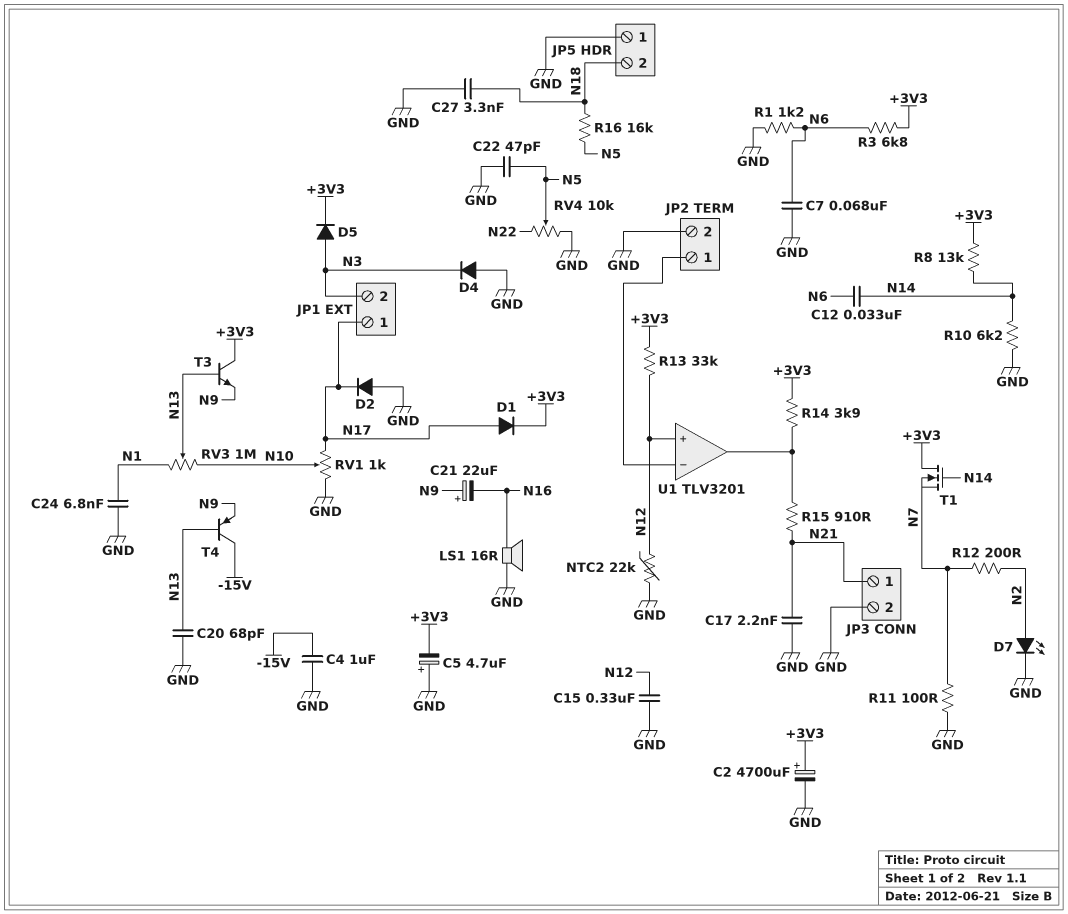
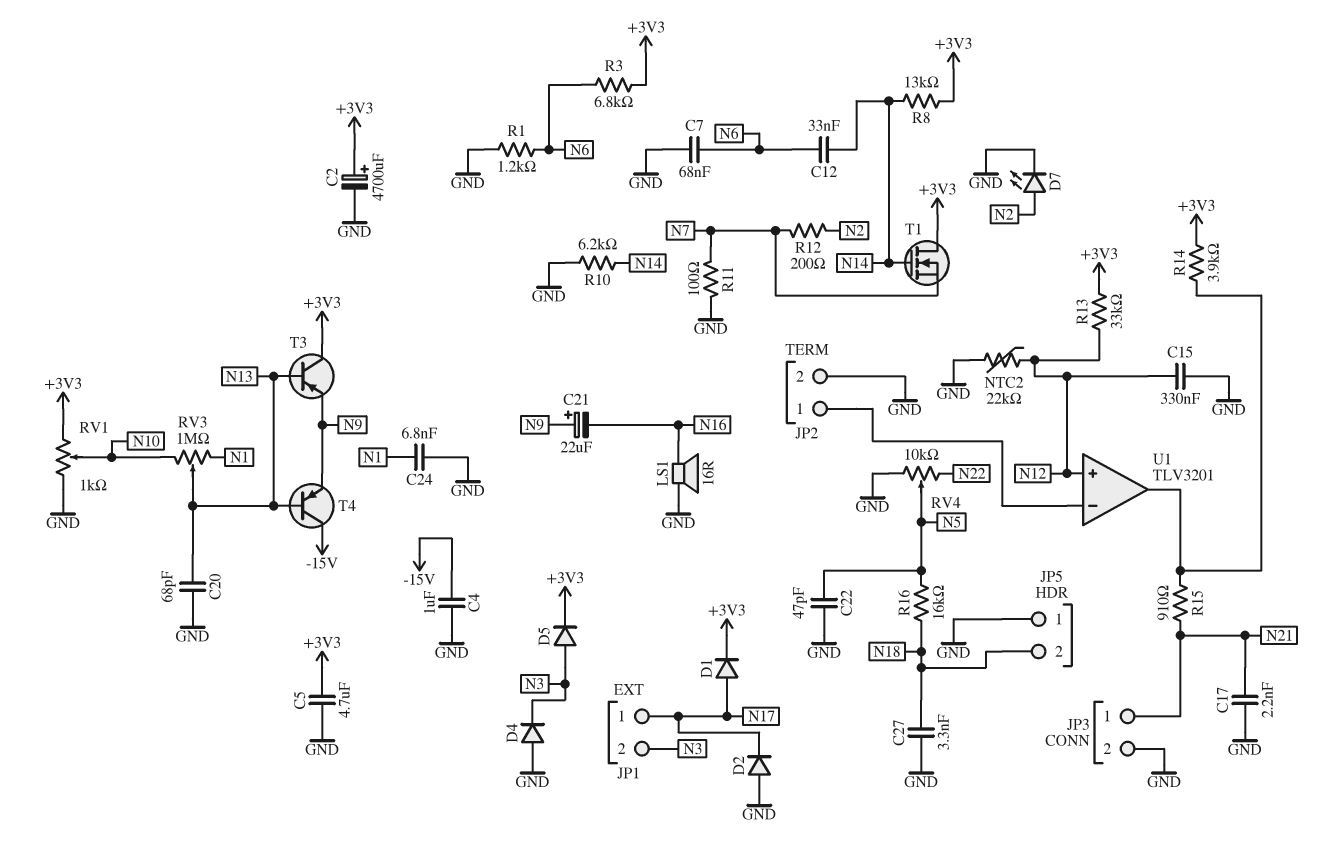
C5: 4.7uF (plus GND, minus +3V3) -> 4.7uF (+3V3, GND)
RV1: 1k (GND, N17, wiper N10) -> 1k (+3V3, GND, wiper N10)
T3: NPN (B N13, C +3V3, E N9) -> PNP (B N13, C +3V3, E N9)

